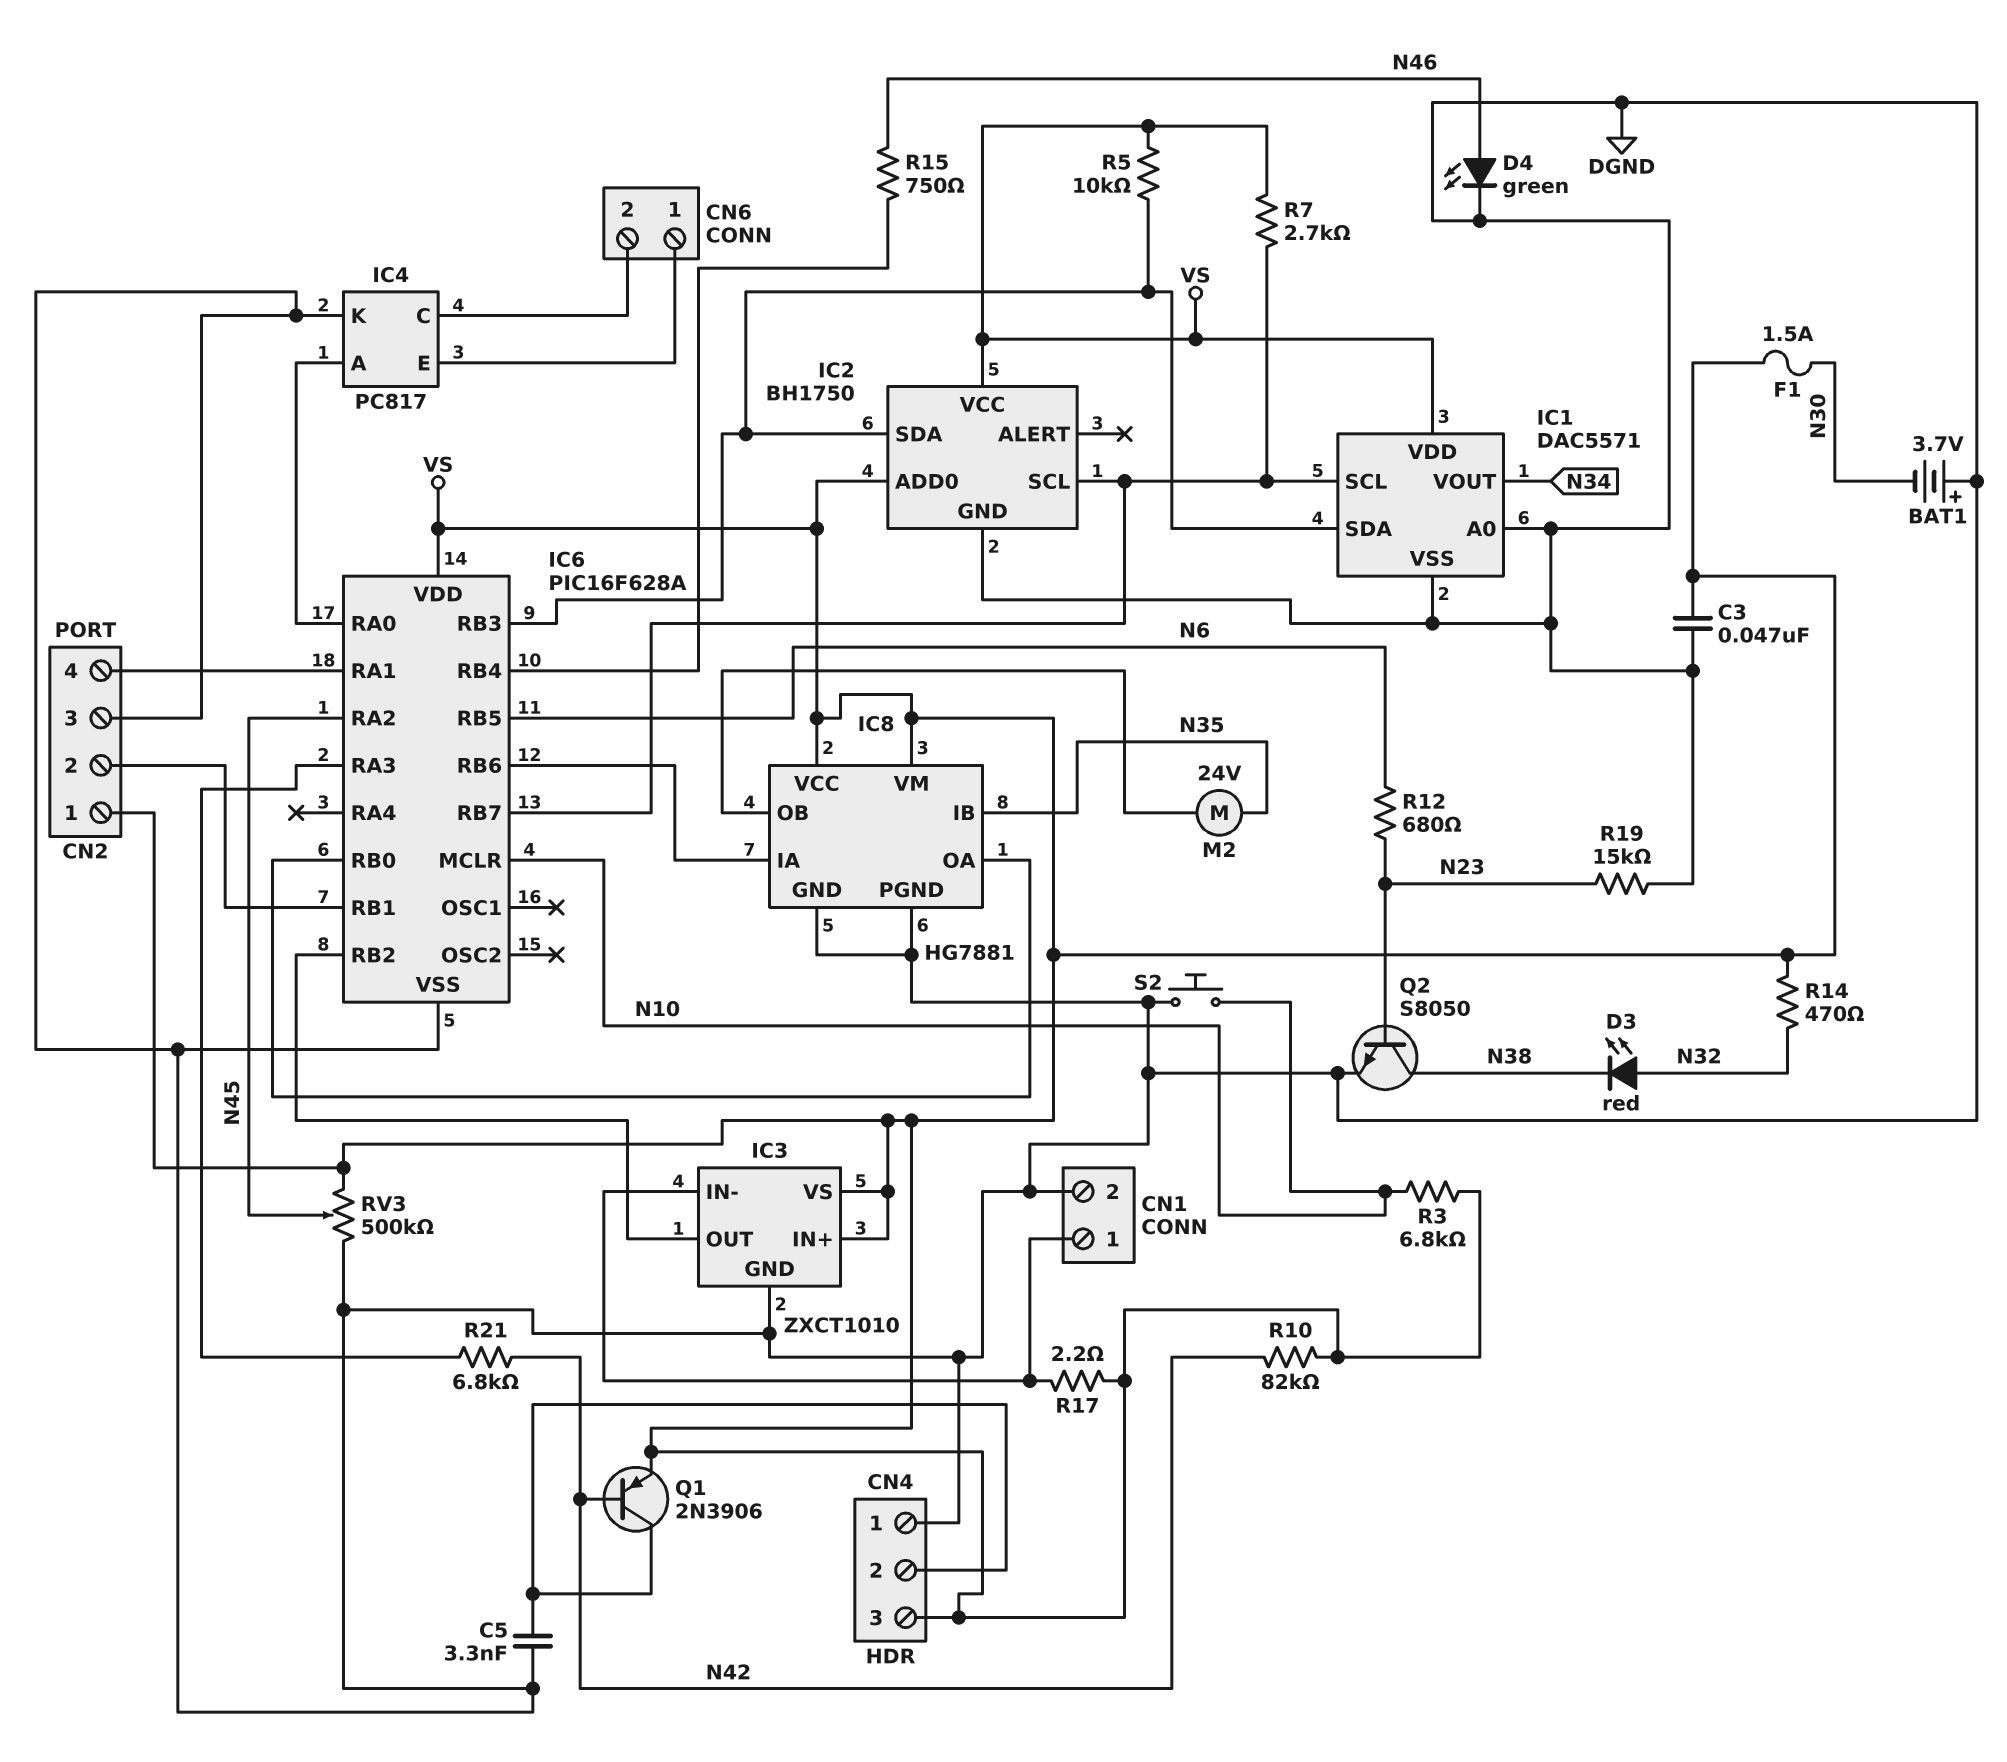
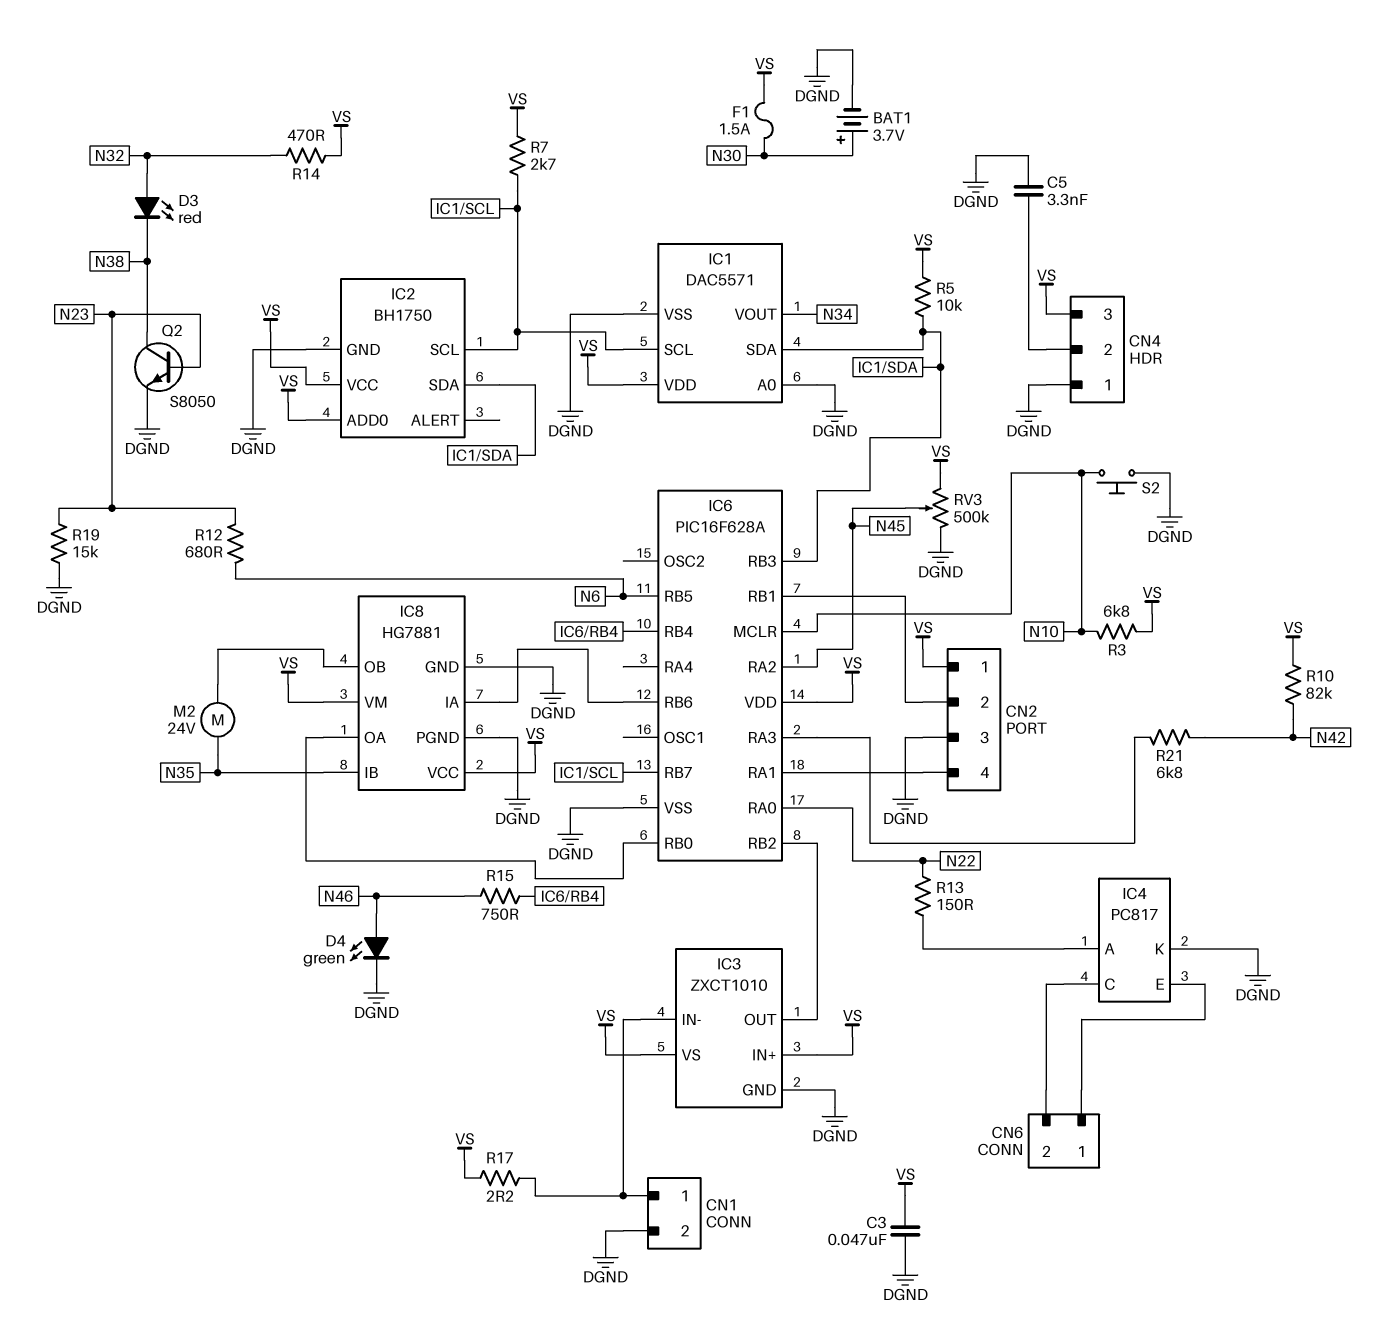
BAT1: 3.7V (plus DGND, minus N30) -> 3.7V (plus N30, minus DGND)
IC6 pin RA0: IC4/A -> N22
Q1: PNP 2N3906 (B N42, C CN4/2, E VS) -> none
R13: none -> 150 (IC4/A, N22)

